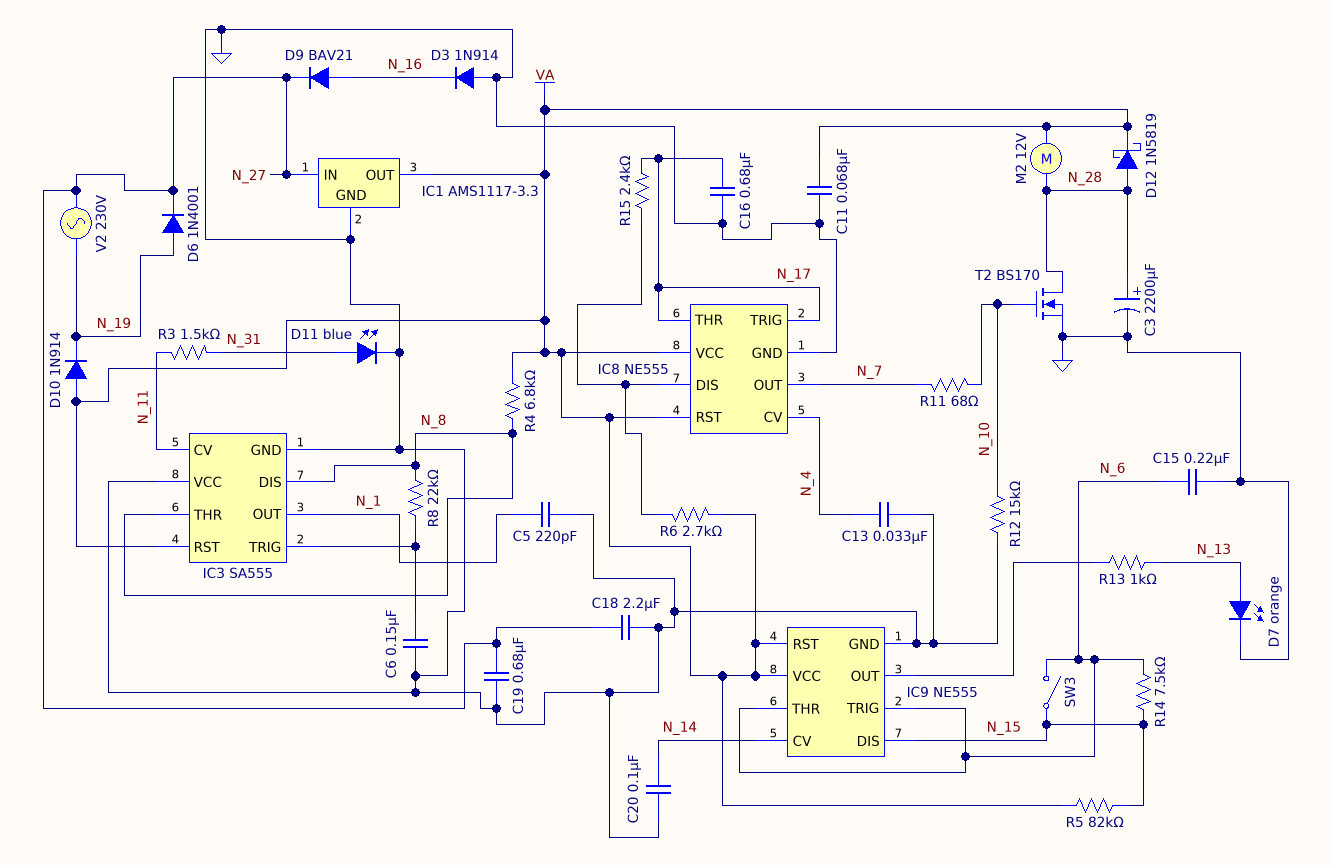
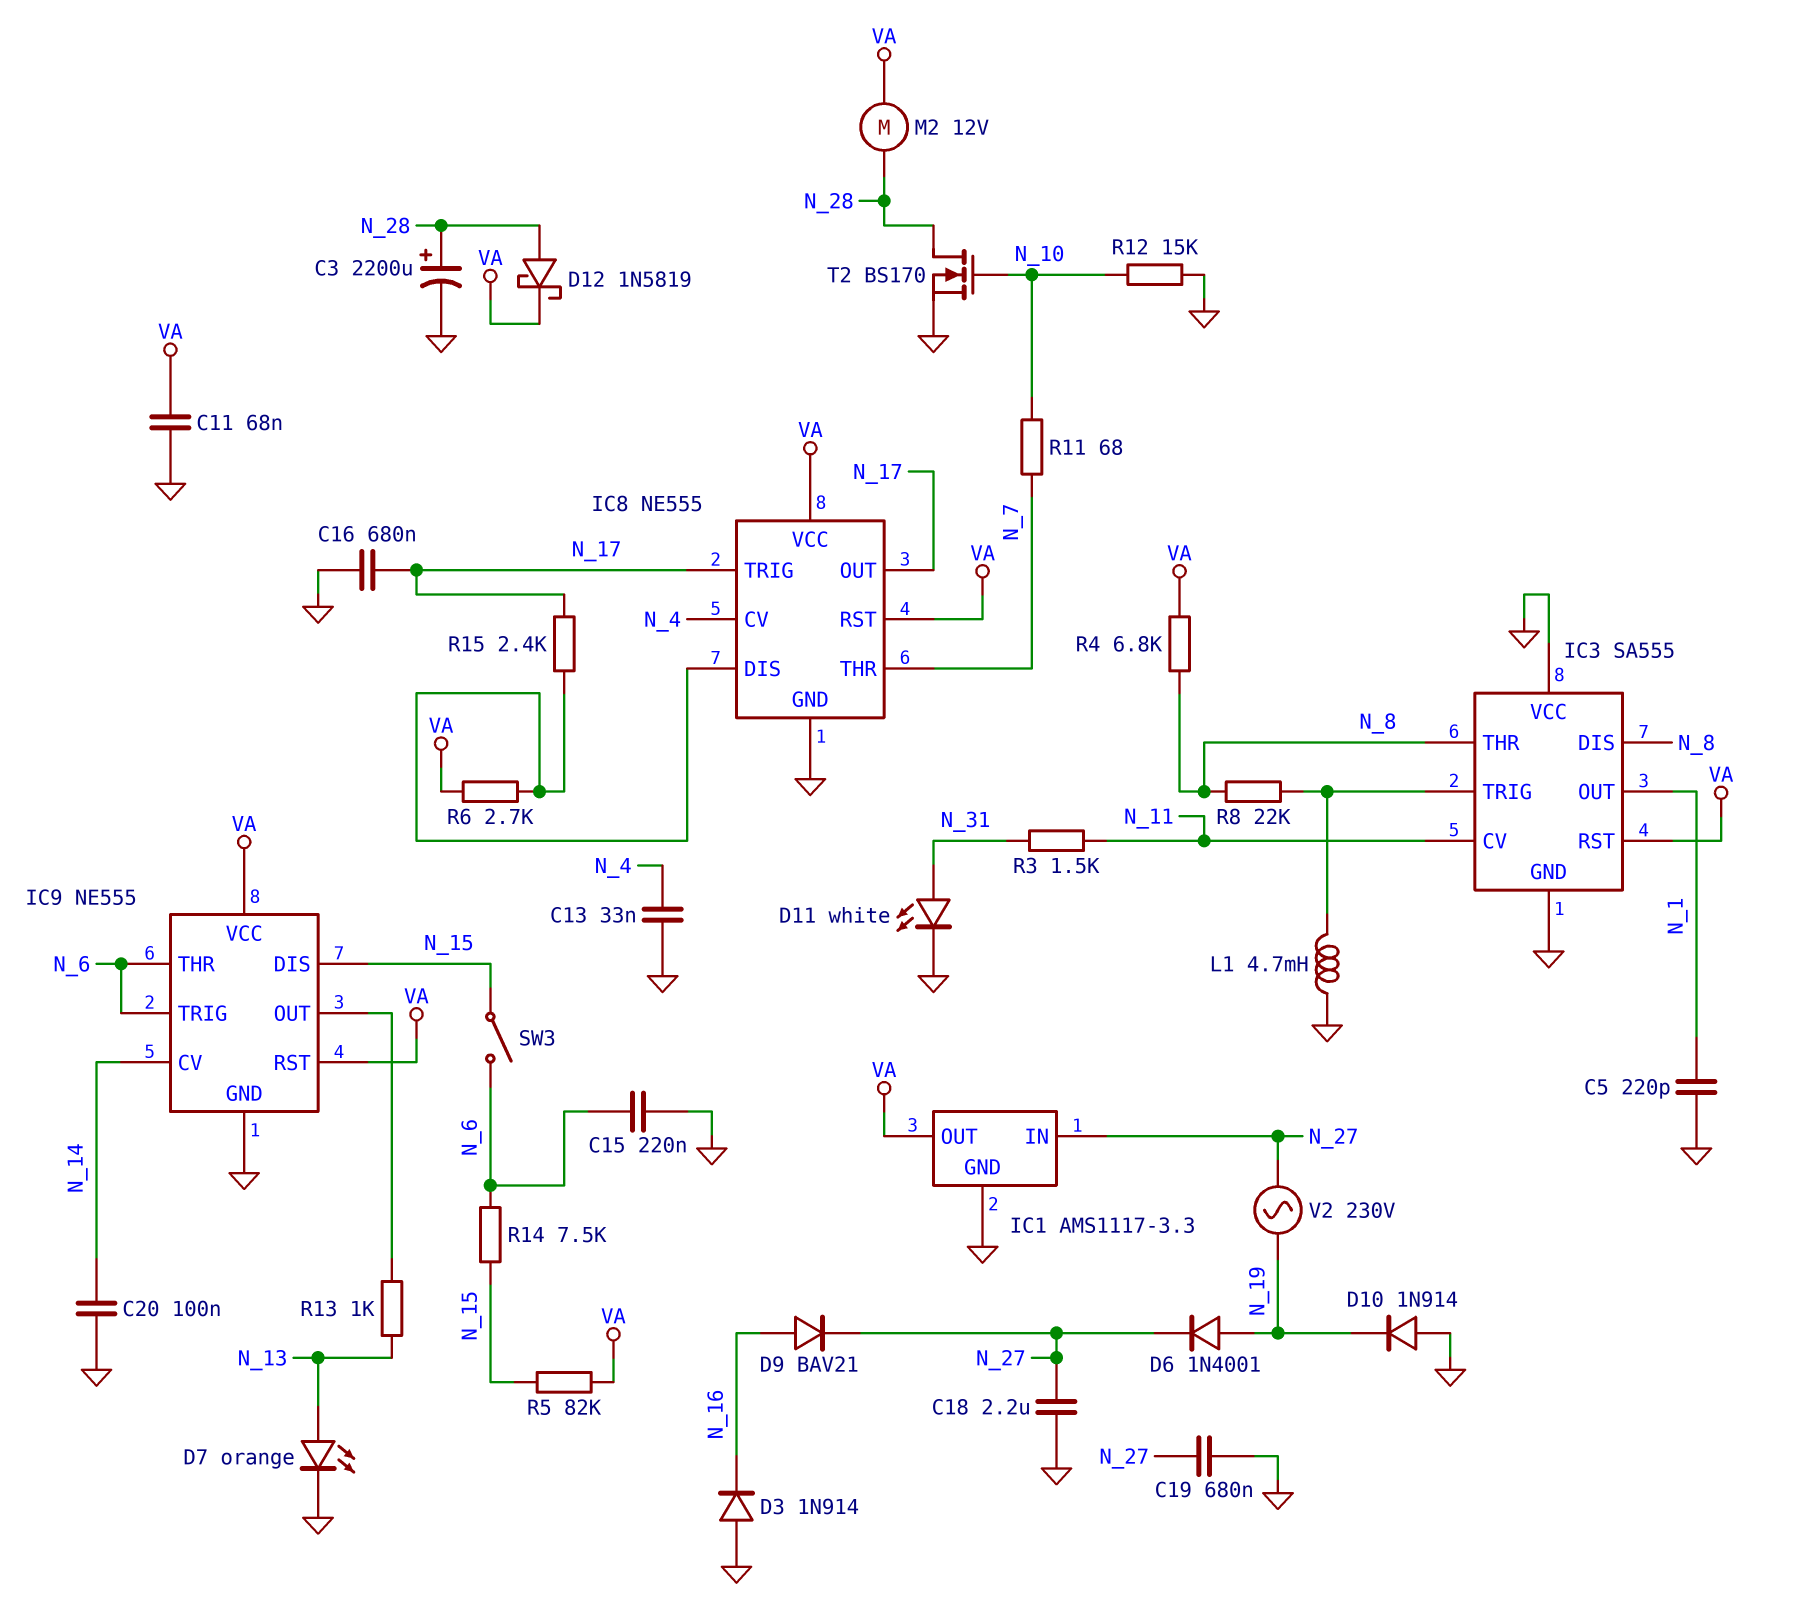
C6: 150nF (GND, IC3/TRIG) -> none
D10: diode 1N914 (A VA, K N_19) -> diode 1N914 (A GND, K N_19)
D11: LED blue (A N_31, K GND) -> LED white (A N_31, K GND)
IC8 pin OUT: N_7 -> N_17
IC8 pin THR: N_17 -> N_7
L1: none -> 4.7mH (GND, IC3/TRIG)

